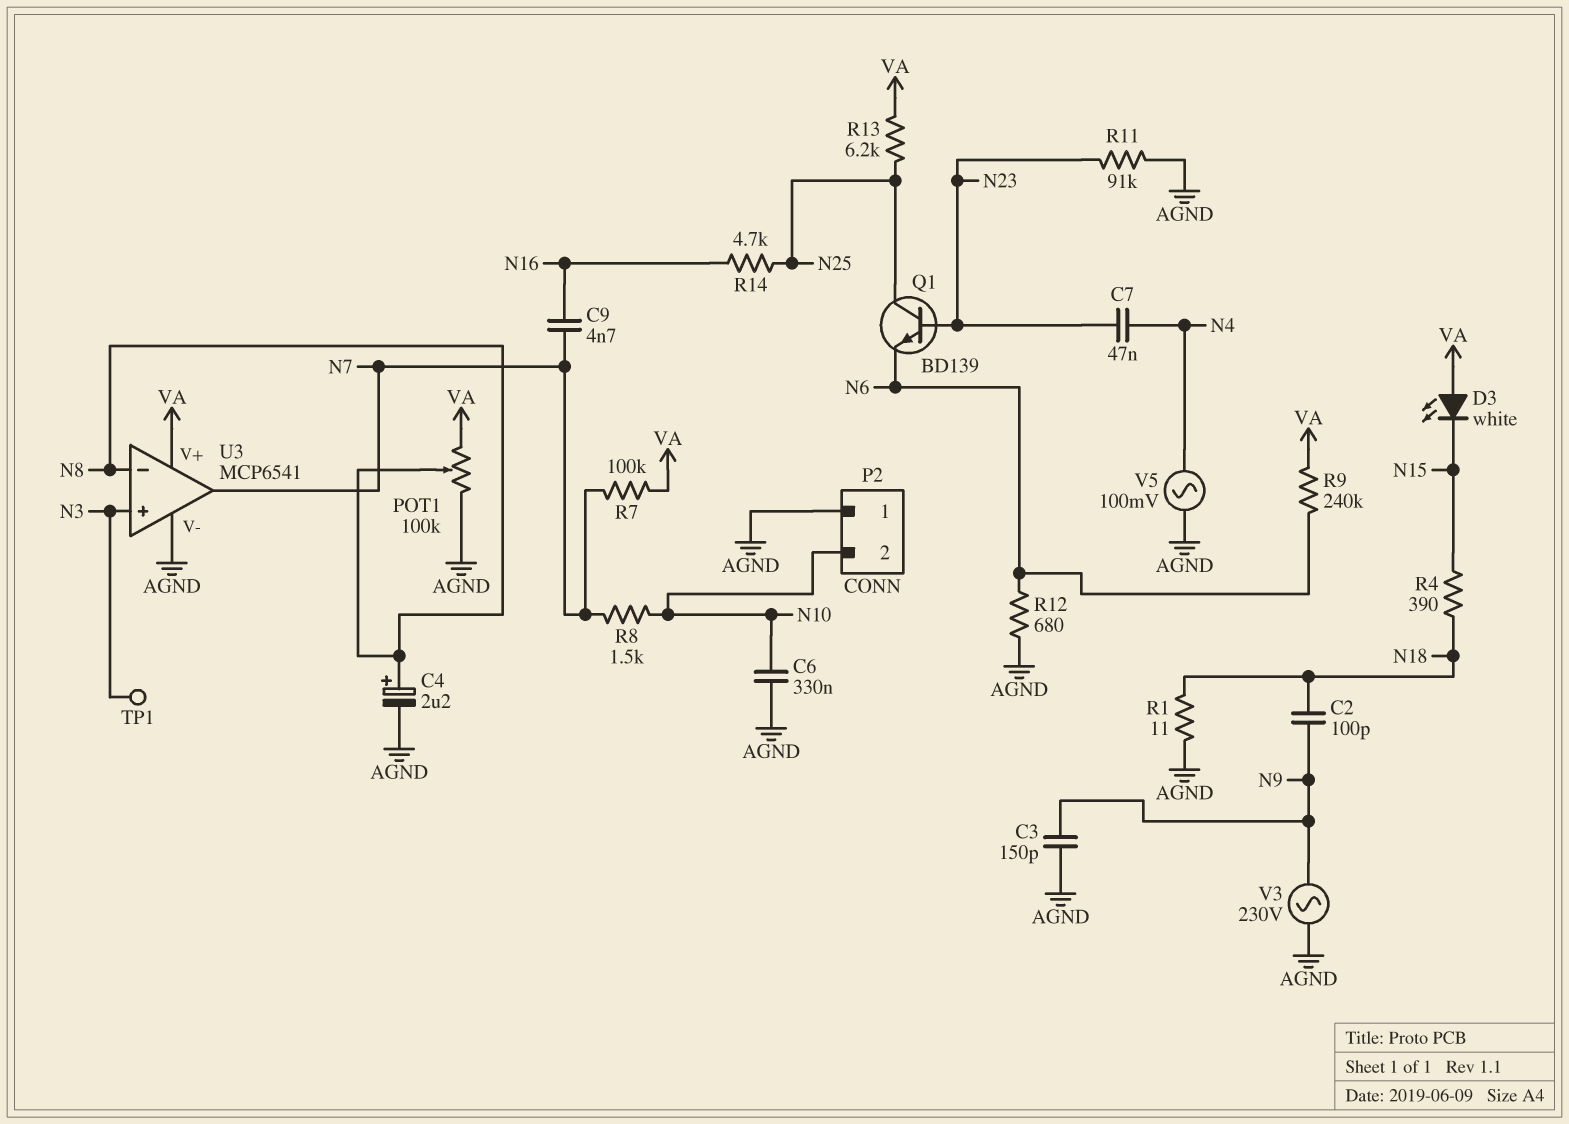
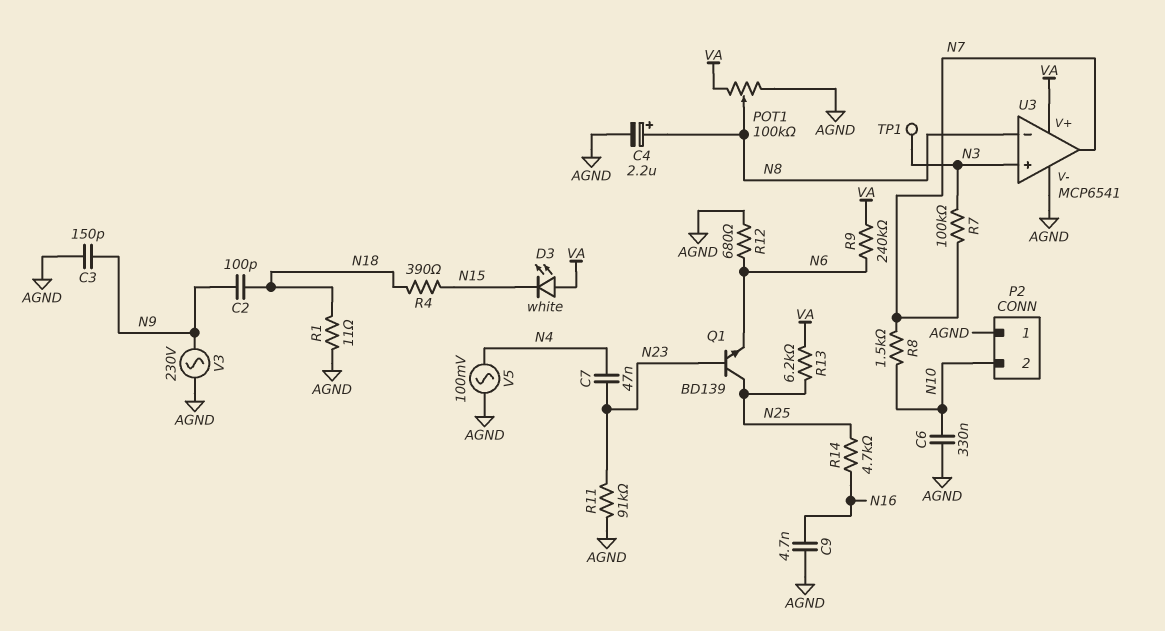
C9: 4.7nF (N7, N16) -> 4.7nF (AGND, N16)
R7: 100k (N7, VA) -> 100k (N3, N7)

